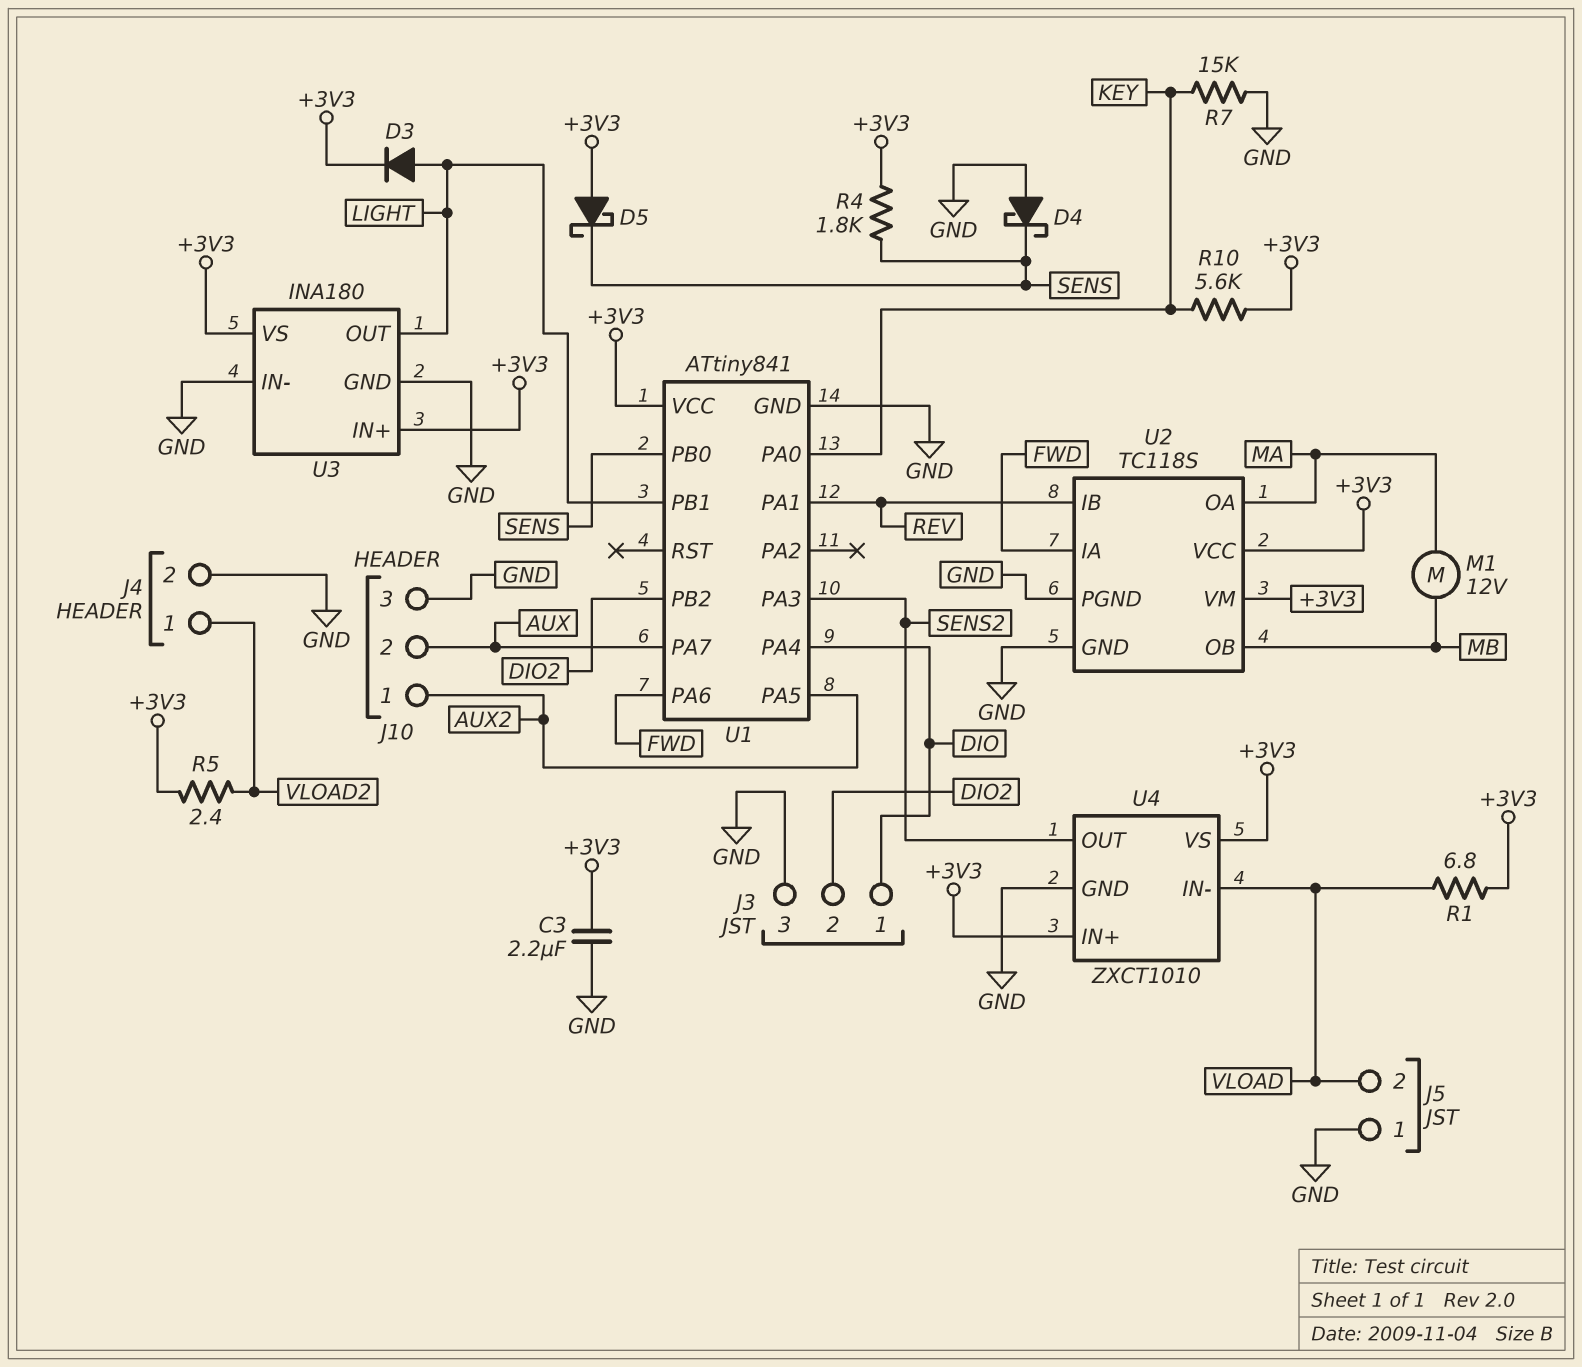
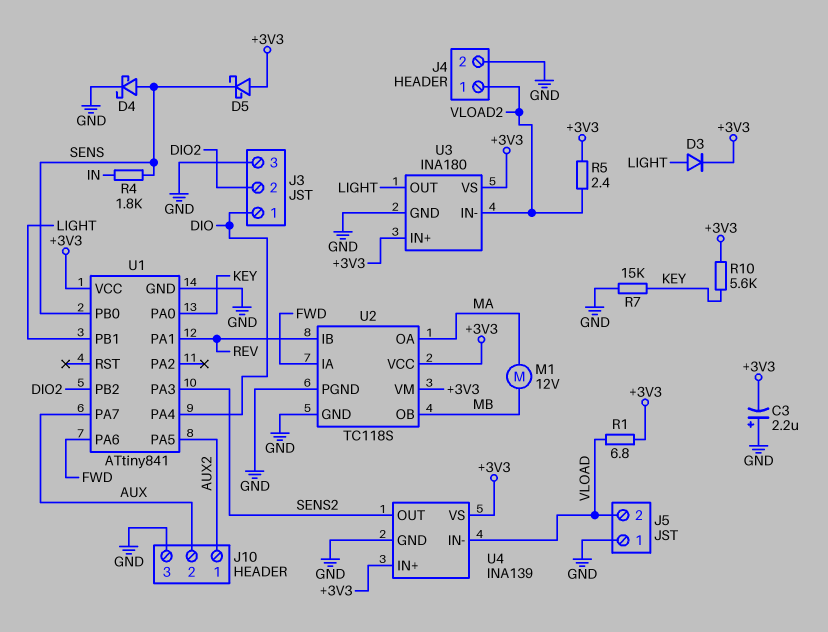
C3: 2.2uF (+3V3, GND) -> 2.2uF (plus GND, minus +3V3)
D4: schottky (A GND, K SENS) -> schottky (A SENS, K GND)
R4: 1.8k (+3V3, SENS) -> 1.8k (IN, SENS)
U3 pin IN-: GND -> VLOAD2
U4: ZXCT1010 -> INA139

